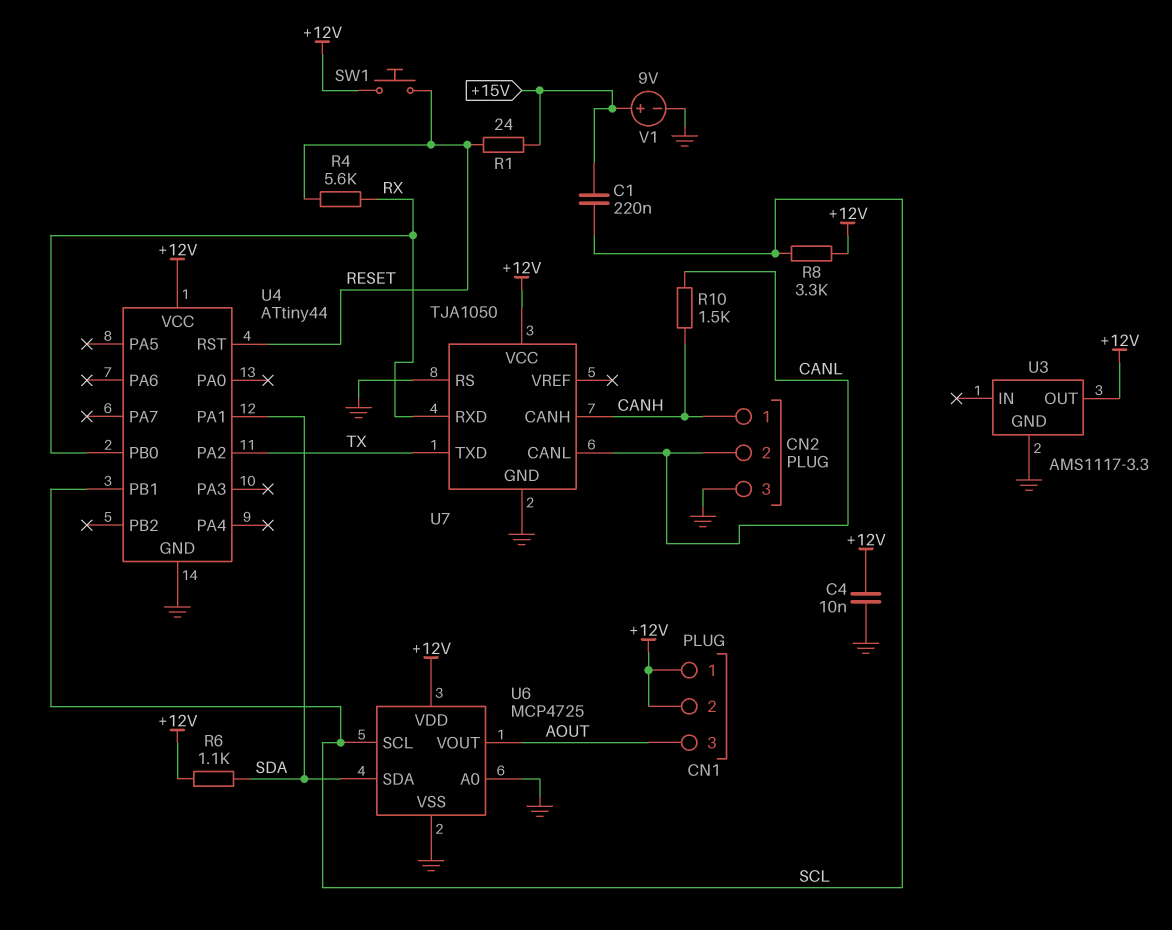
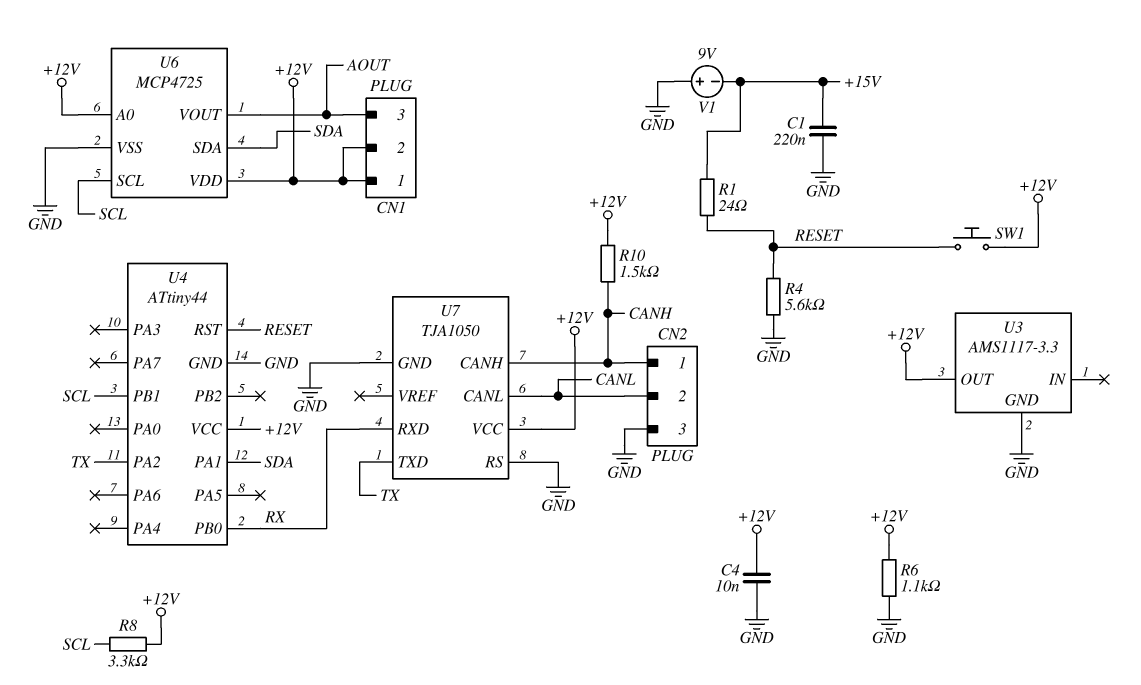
C1: 220nF (+15V, SCL) -> 220nF (+15V, GND)
R4: 5.6k (RESET, RX) -> 5.6k (GND, RESET)
R6: 1.1k (+12V, SDA) -> 1.1k (+12V, GND)
R10: 1.5k (CANH, CANL) -> 1.5k (+12V, CANH)
U6 pin A0: GND -> +12V
V1: 9V (plus +15V, minus GND) -> 9V (plus GND, minus +15V)

